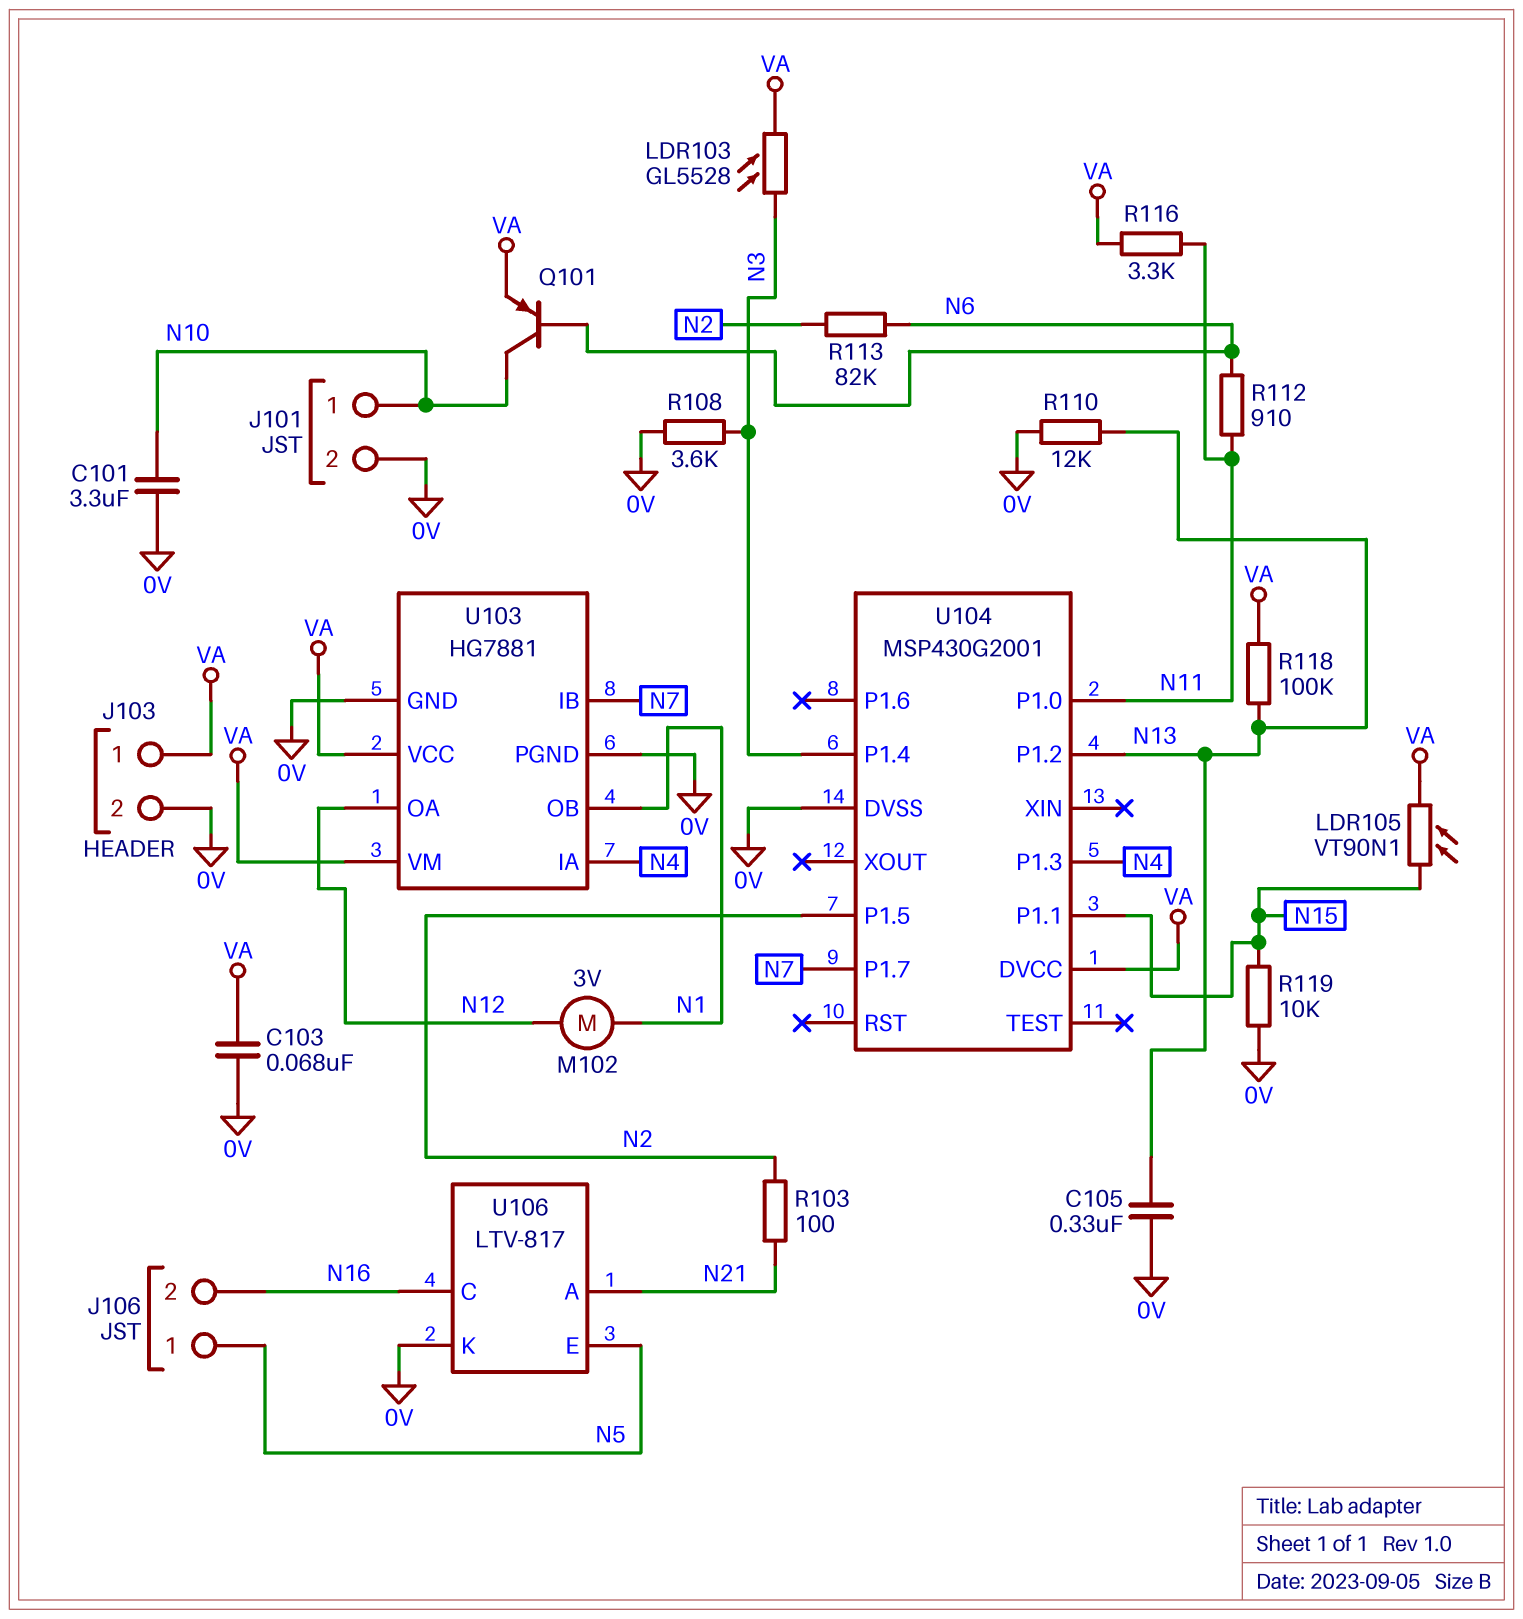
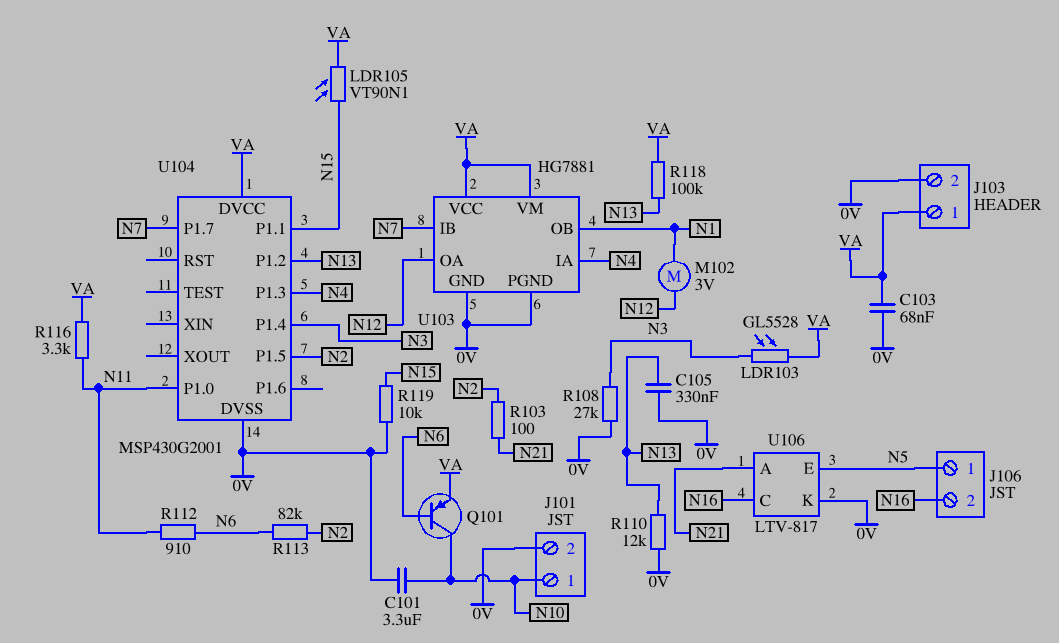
R108: 3.6k (0V, N3) -> 27k (0V, N3)

